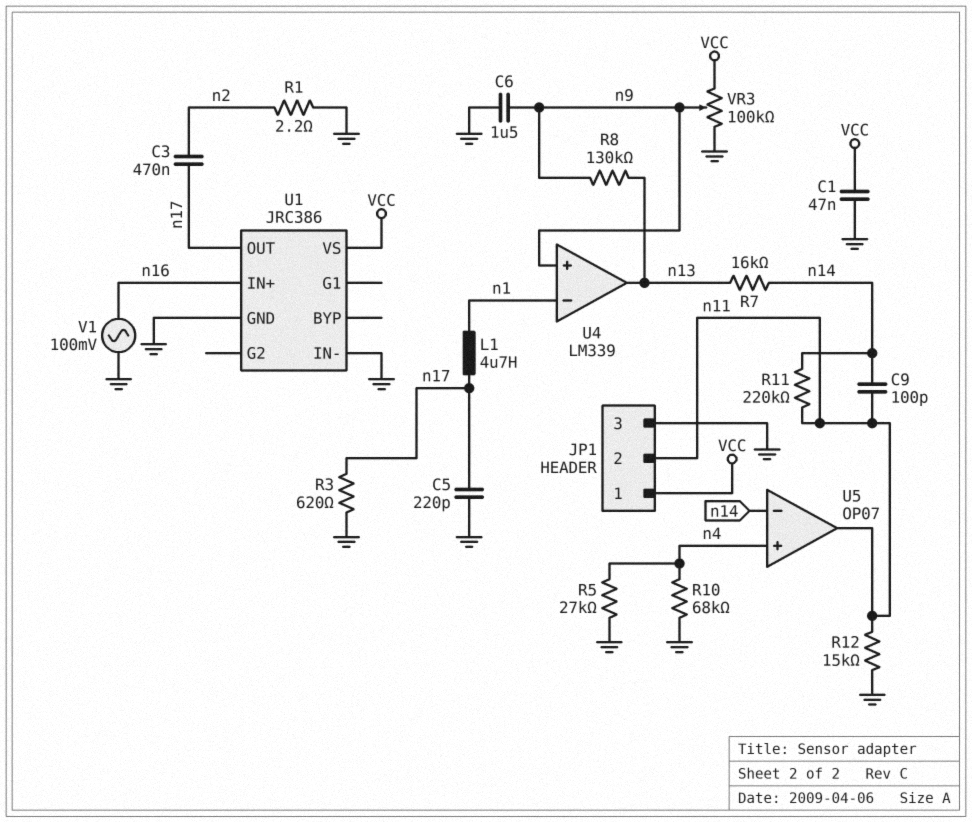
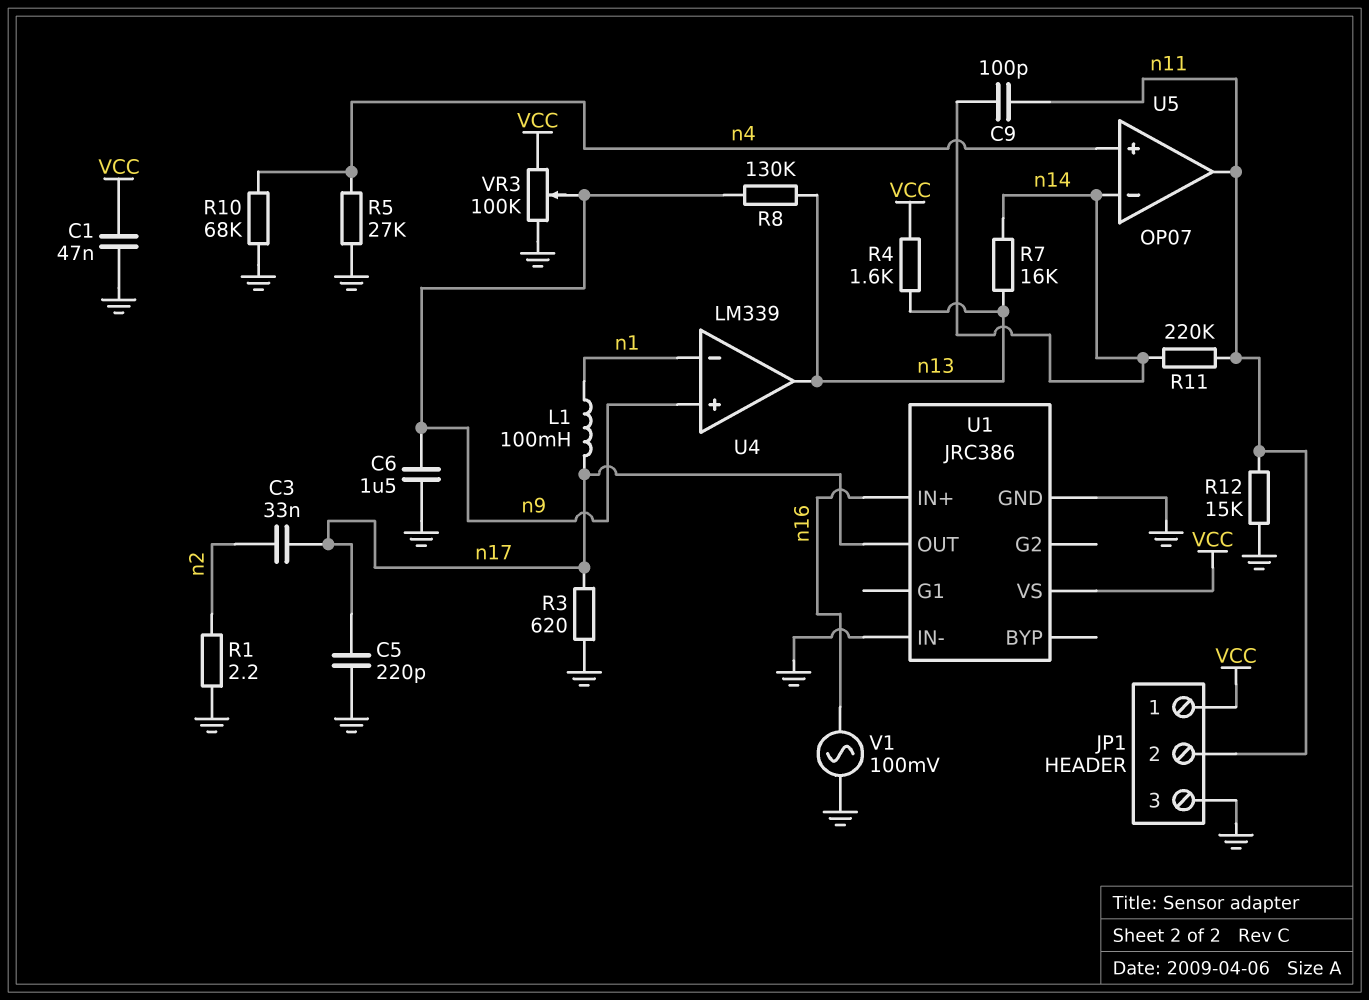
C3: 470nF (n2, n17) -> 33nF (n2, n17)
L1: 4.7uH (n1, n17) -> 100mH (n1, n17)
R4: none -> 1.6k (VCC, n13)

